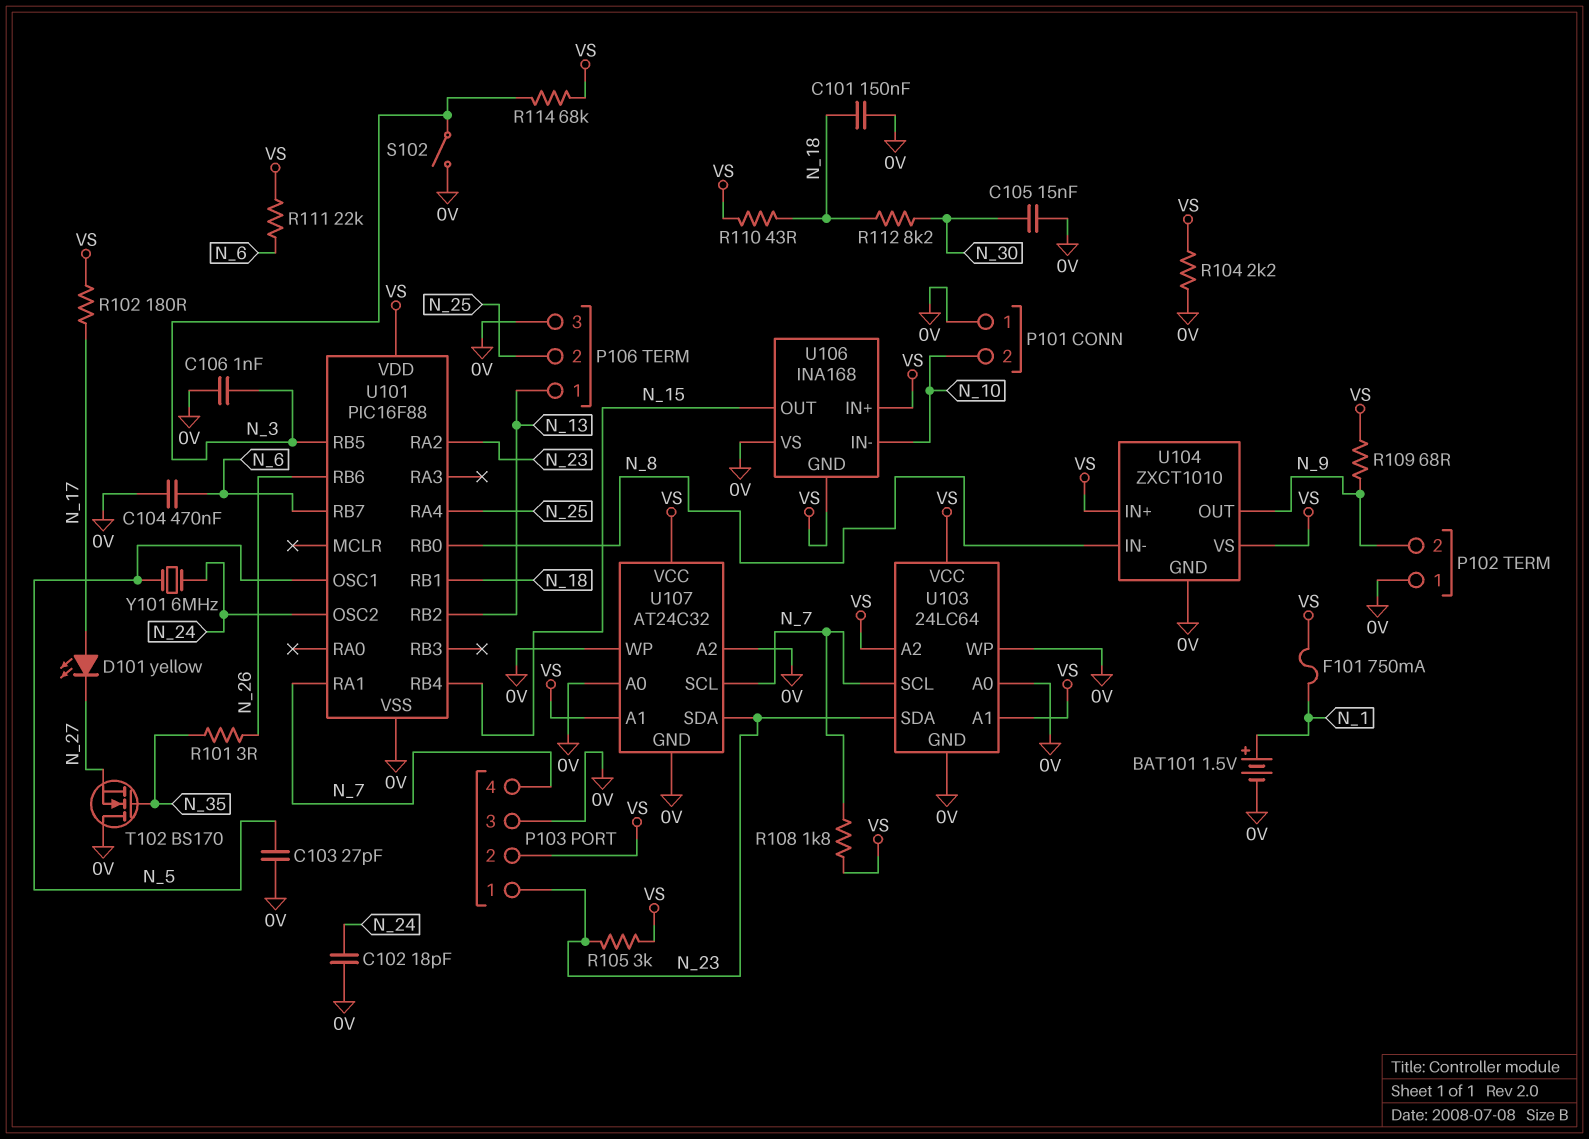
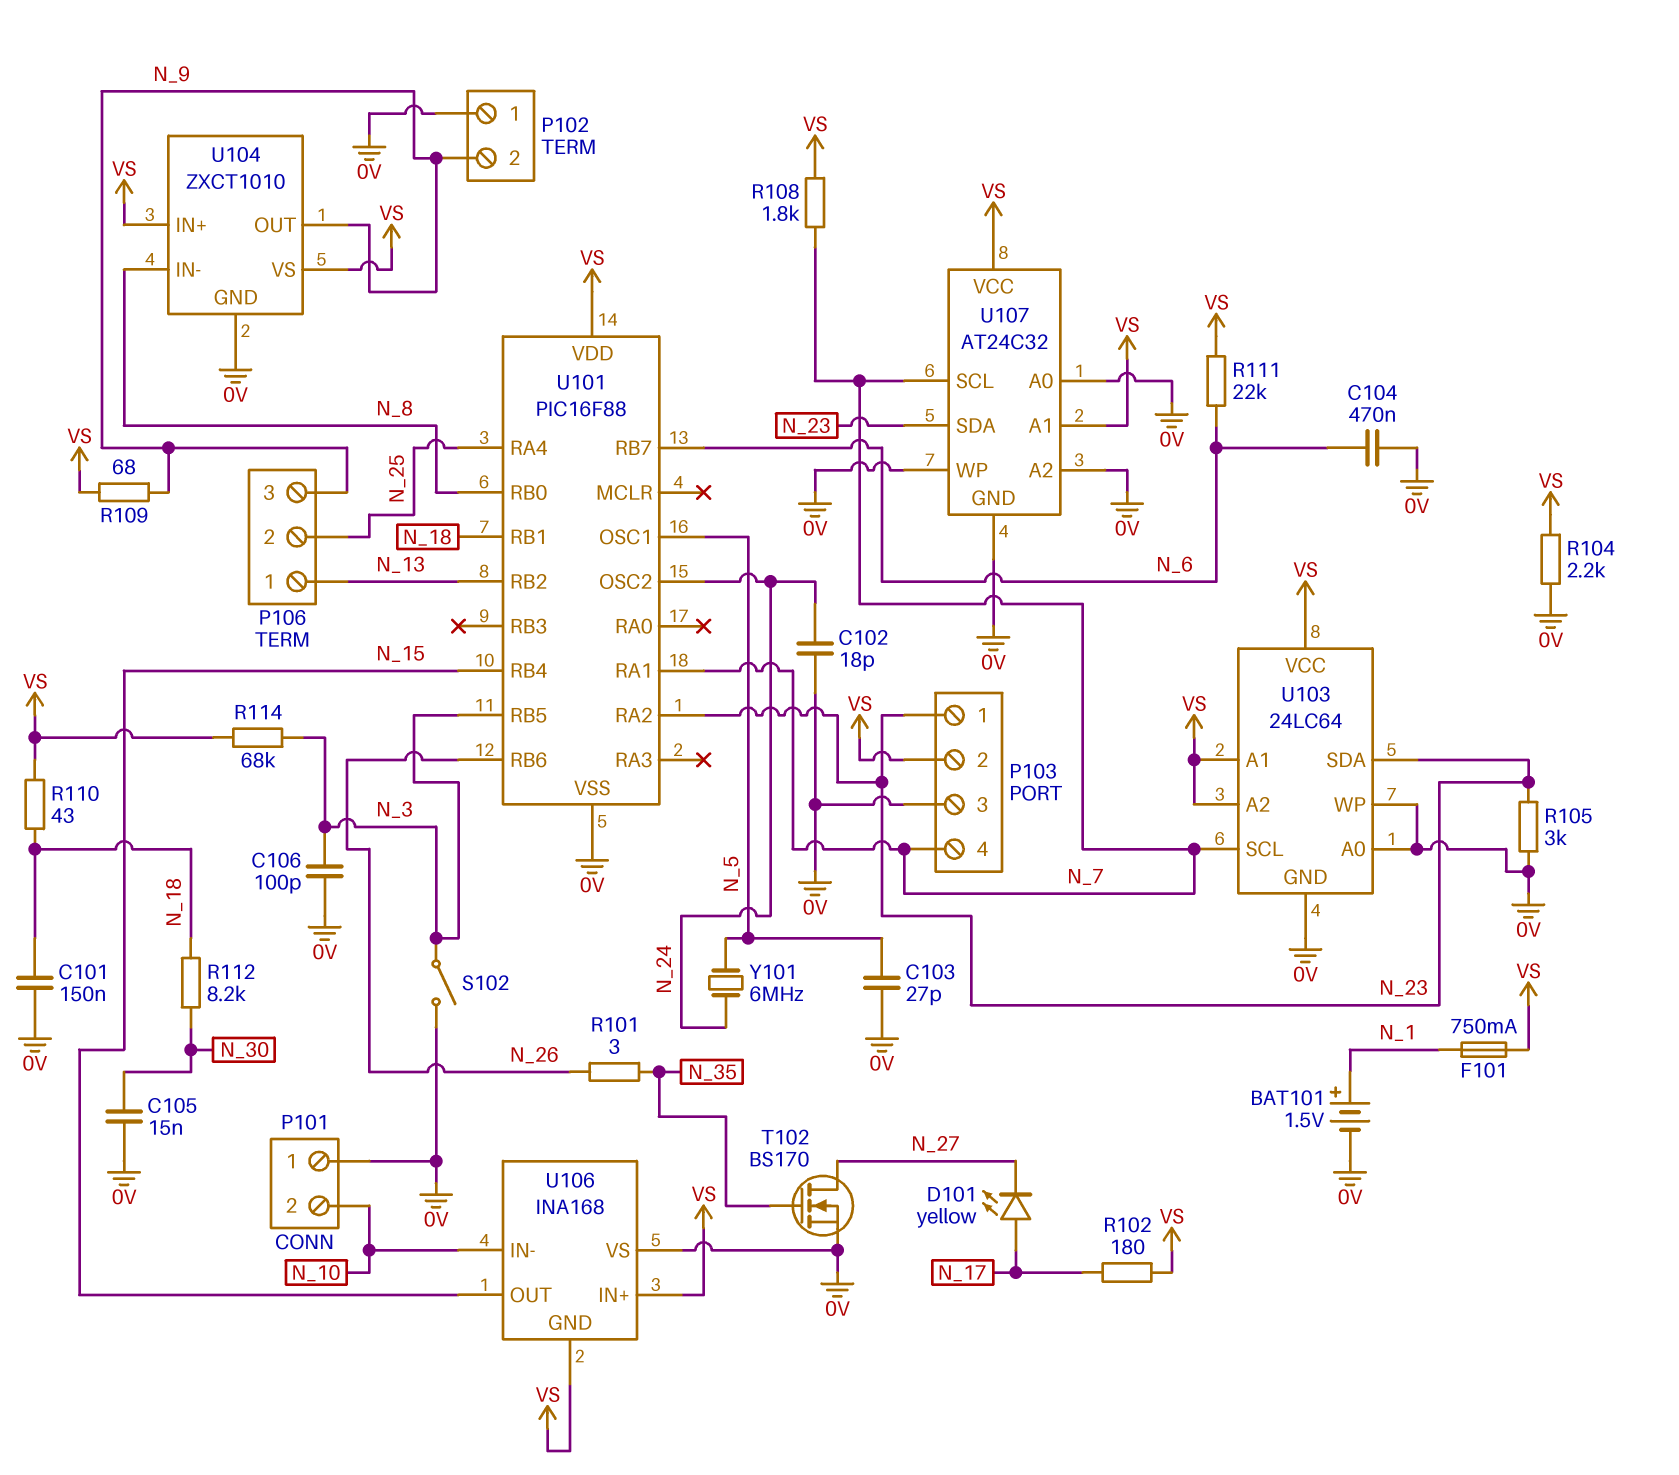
C106: 1nF (0V, N_3) -> 100pF (0V, N_3)
P106 pin 3: 0V -> N_9
R105: 3k (N_23, VS) -> 3k (0V, N_23)
T102: NMOS BS170 (G N_35, D 0V, S N_27) -> NMOS BS170 (G N_35, D N_27, S 0V)

